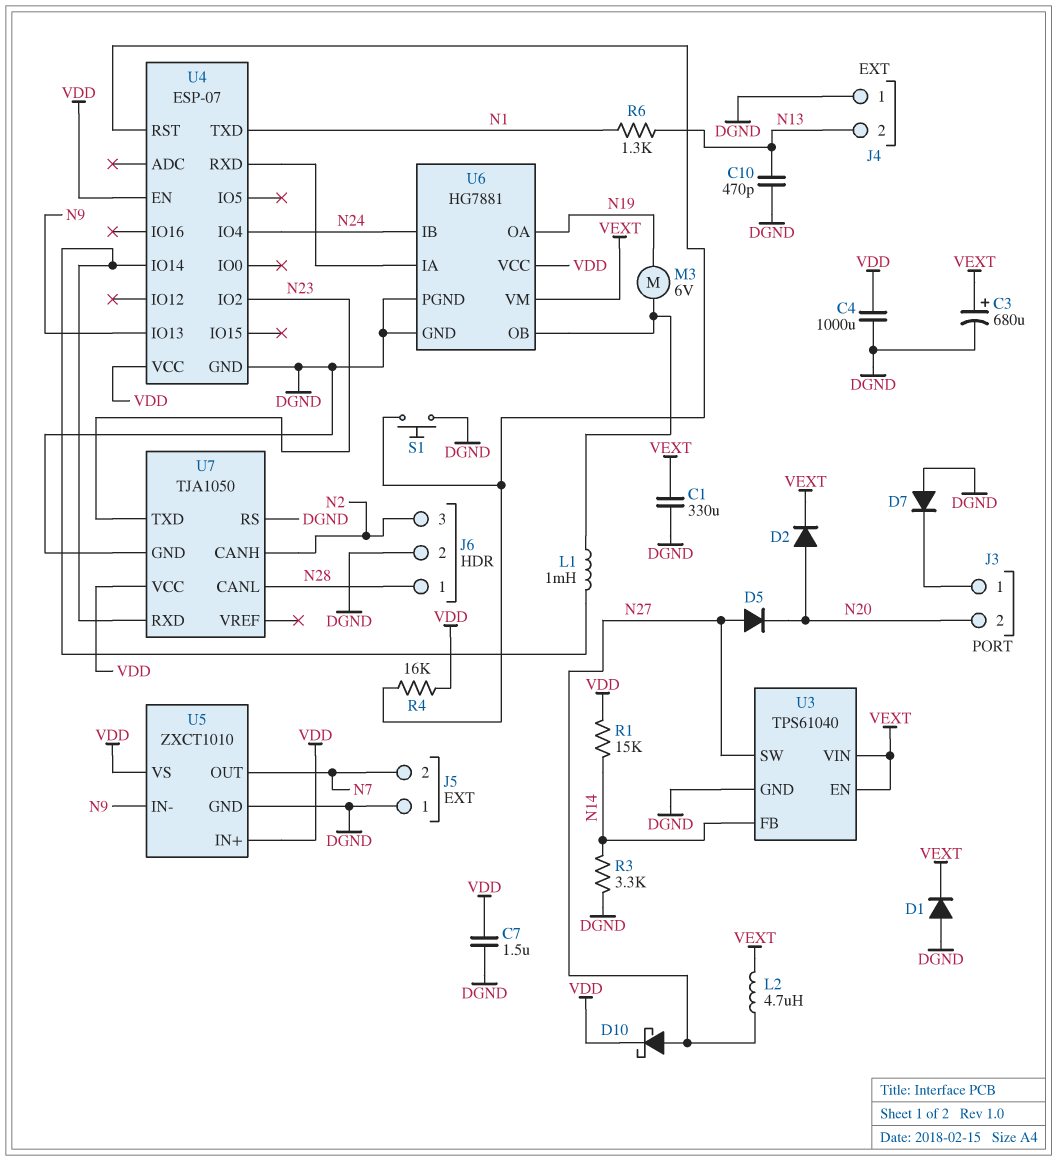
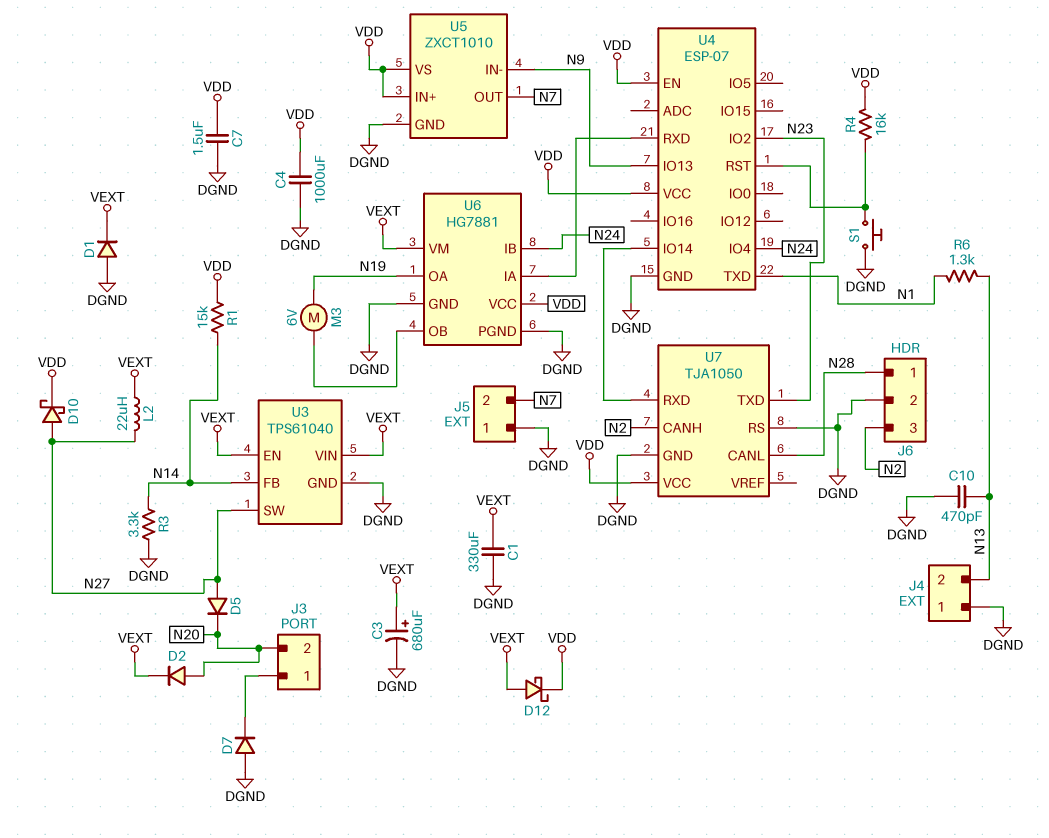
D12: none -> schottky (A VEXT, K VDD)
L1: 1mH (U4/IO14, U6/OB) -> none
L2: 4.7uH (N27, VEXT) -> 22uH (N27, VEXT)

